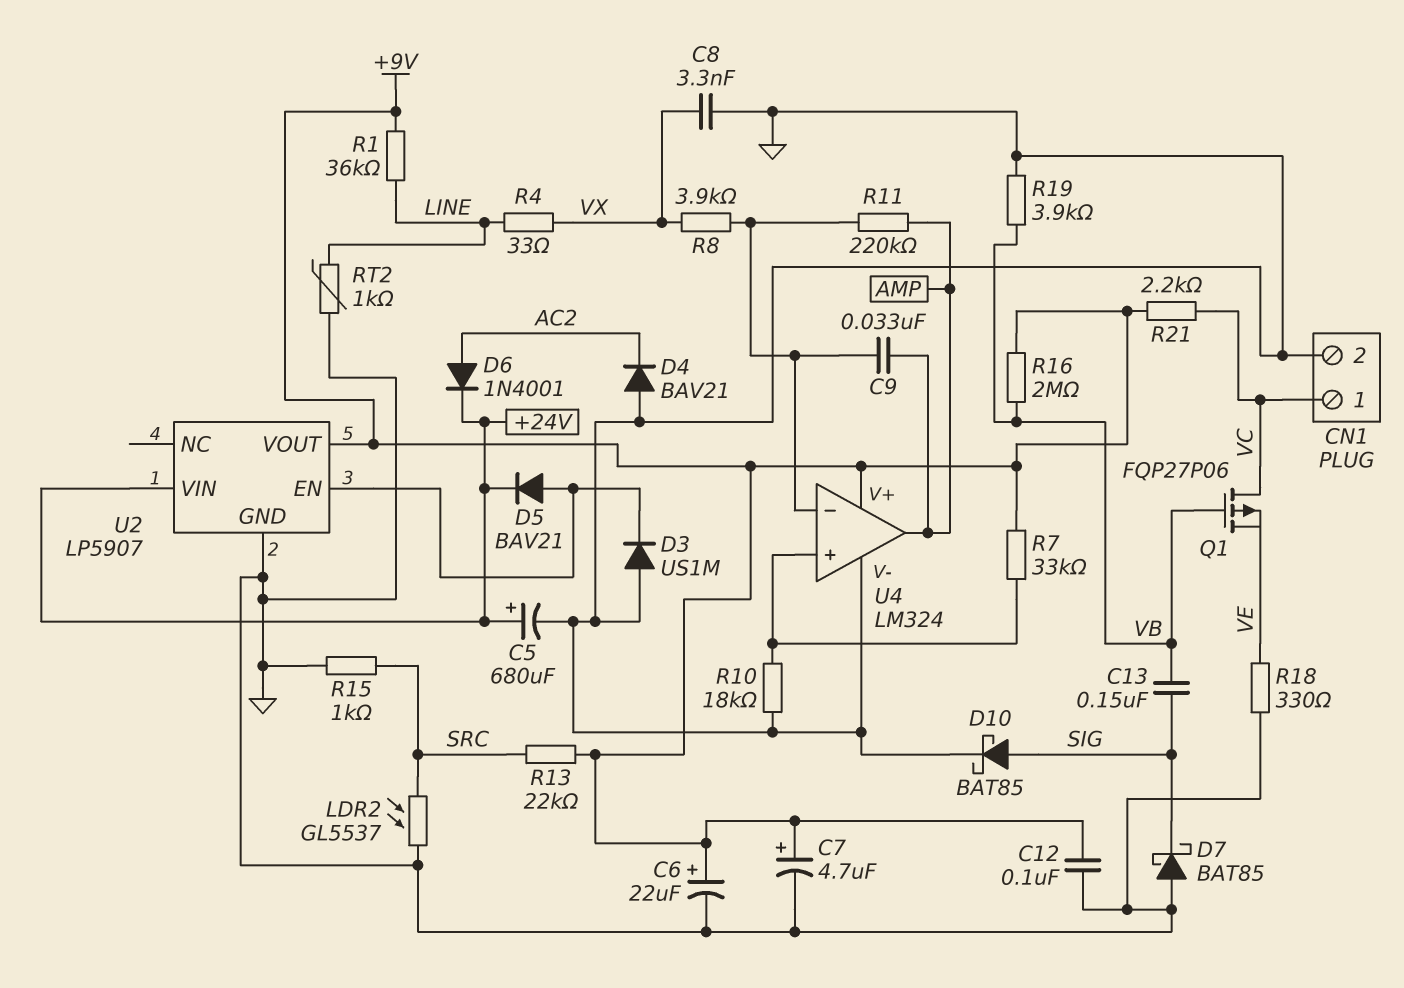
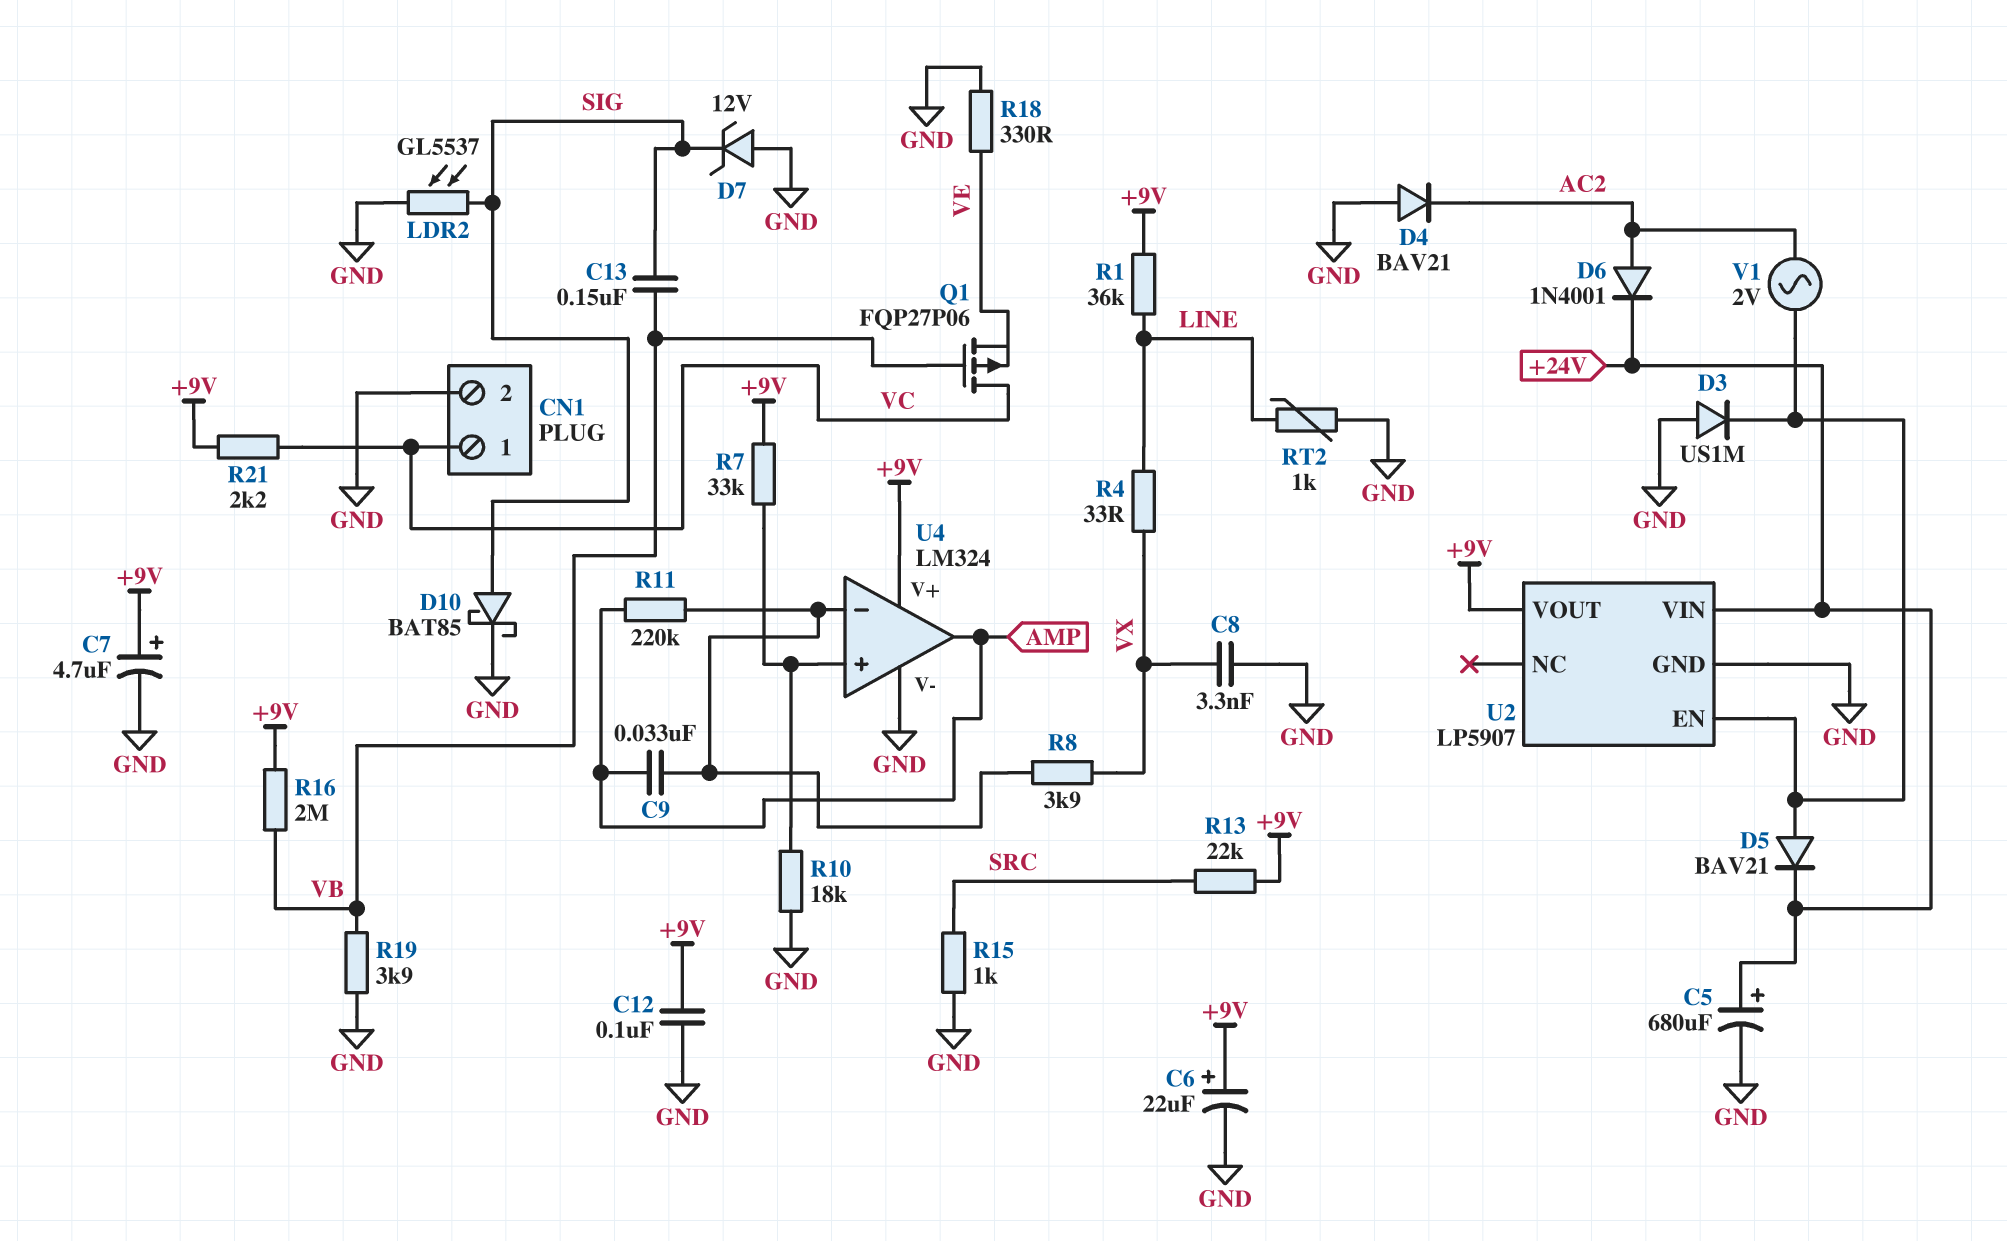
D7: schottky BAT85 (A GND, K SIG) -> zener 12V (A GND, K SIG)
LDR2: GL5537 (GND, SRC) -> GL5537 (GND, SIG)
V1: none -> AC 2V (AC2, U2/EN)

